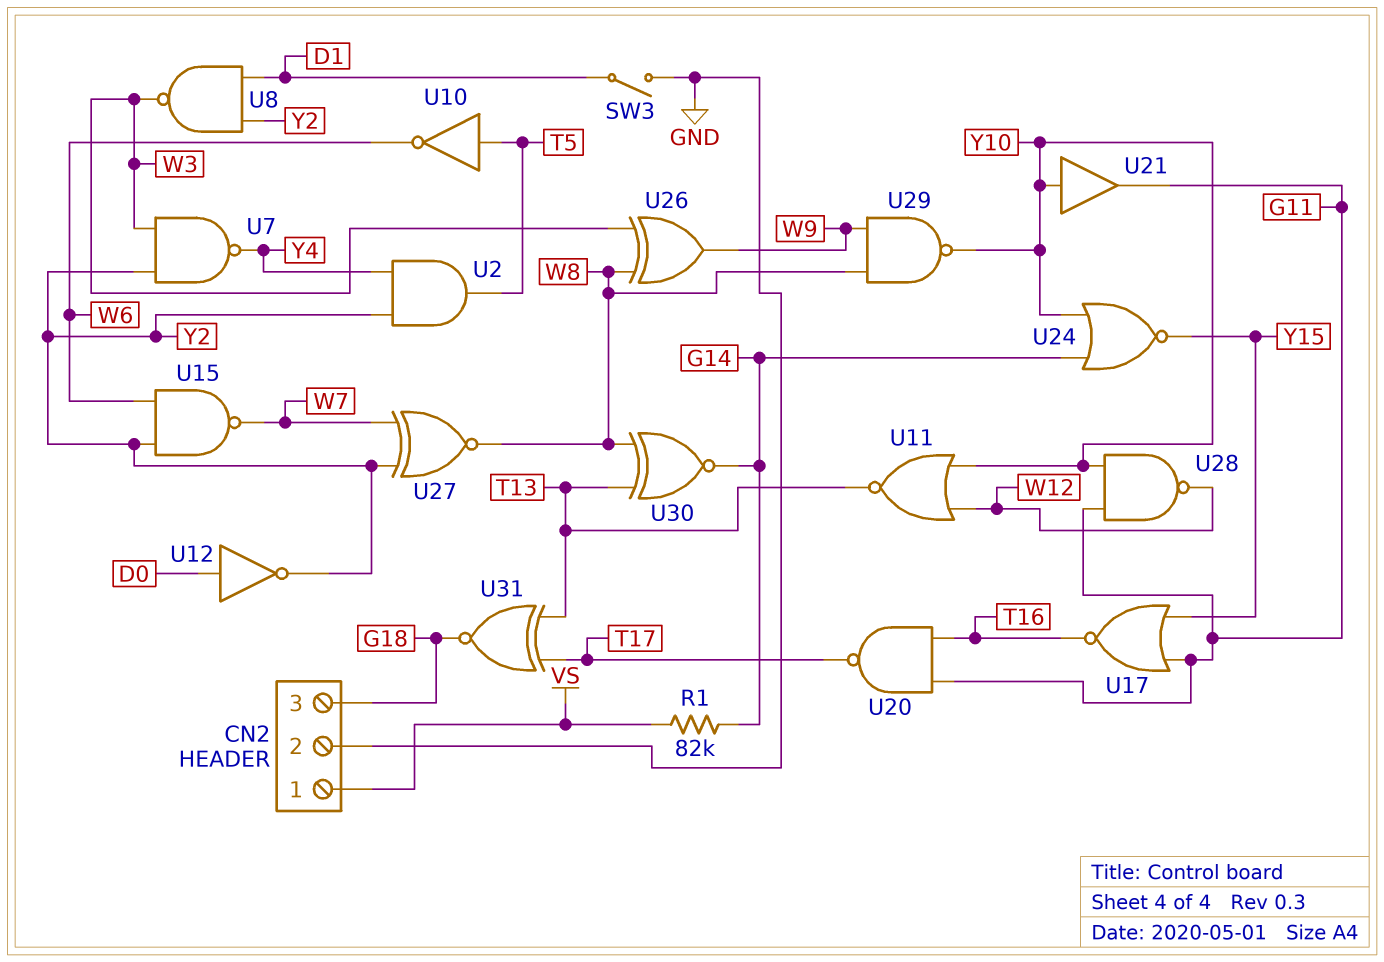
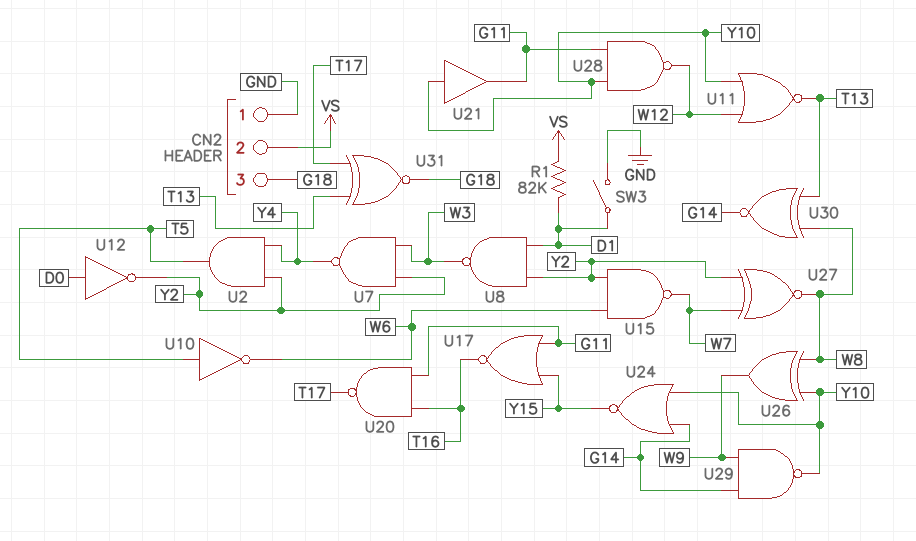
CN2 pin 1: VS -> GND
CN2 pin 2: GND -> VS
R1: 82k (G14, VS) -> 82k (D1, VS)
U26: XOR (in W3, in W8, out W9) -> XOR (in W8, in Y10, out W9)
U29: NAND (in W8, in W9, out Y10) -> NAND (in G14, in W9, out Y10)

